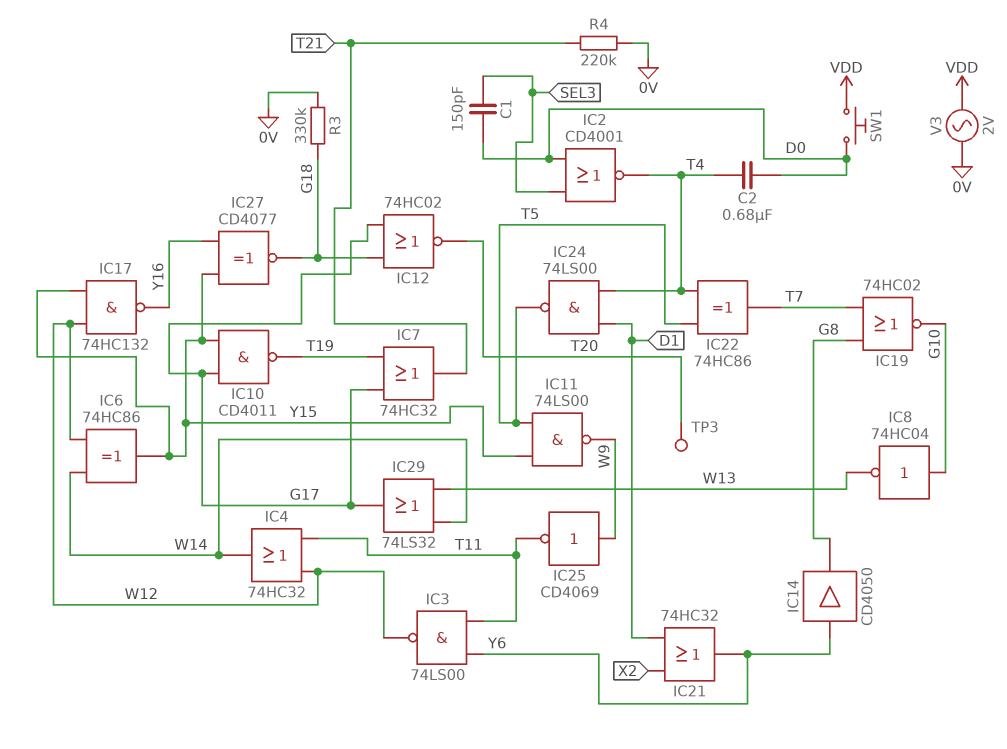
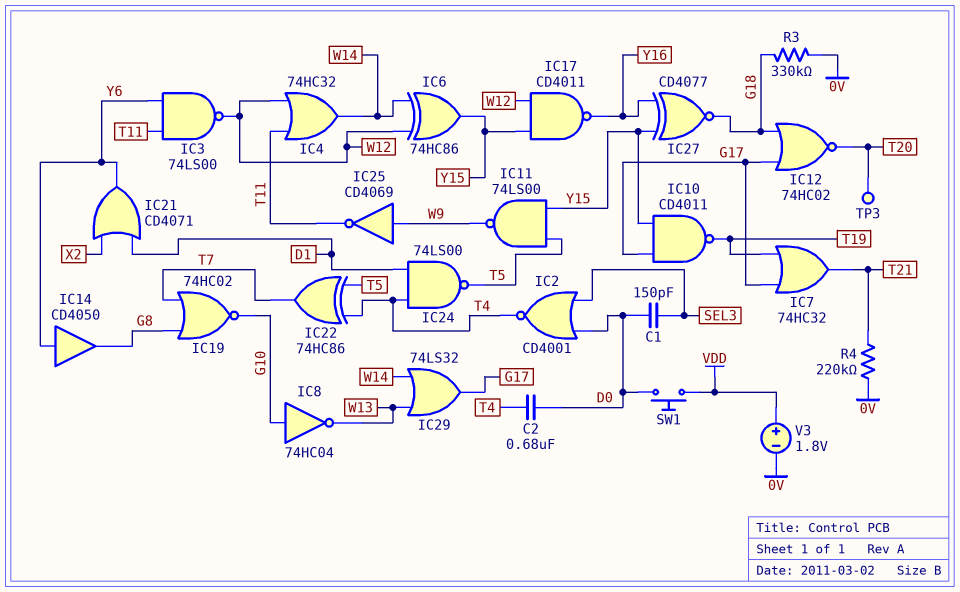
IC17: NAND 74HC132 (in W12, in Y15, out Y16) -> NAND CD4011 (in W12, in Y15, out Y16)
IC21: OR 74HC32 (in D1, in X2, out Y6) -> OR CD4071 (in D1, in X2, out Y6)
V3: AC 2V (0V, VDD) -> 1.8V (plus VDD, minus 0V)

